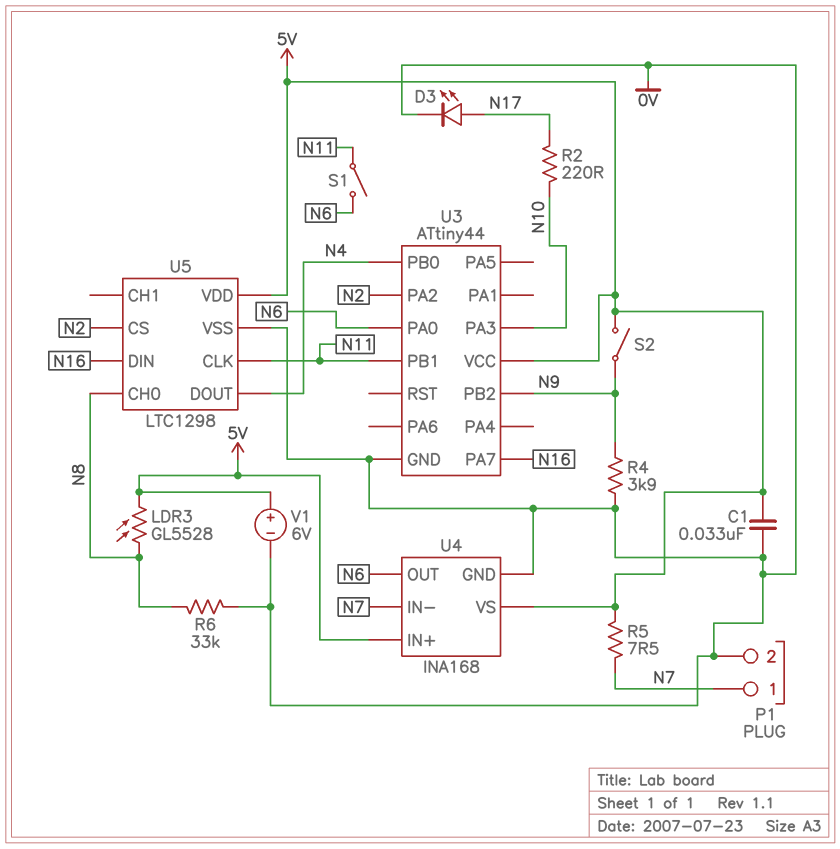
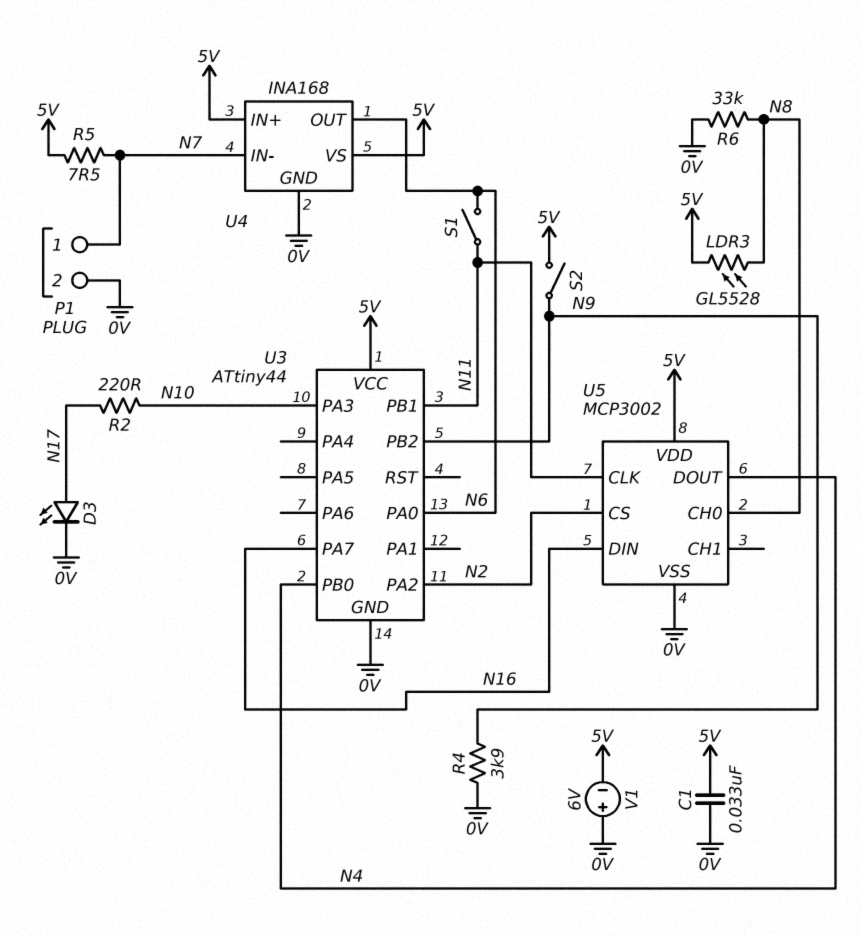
U5: LTC1298 -> MCP3002
V1: 6V (plus 5V, minus 0V) -> 6V (plus 0V, minus 5V)

